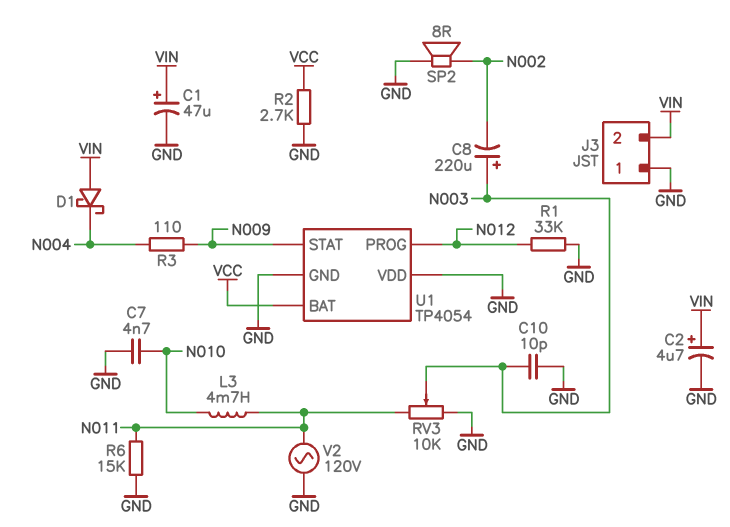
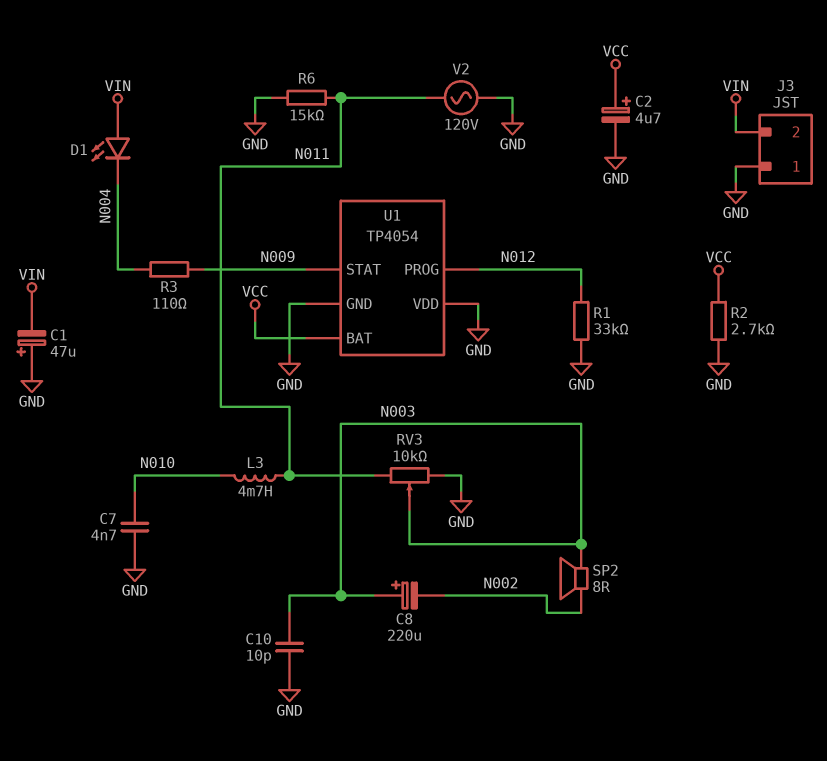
C1: 47uF (plus VIN, minus GND) -> 47uF (plus GND, minus VIN)
C2: 4.7uF (plus VIN, minus GND) -> 4.7uF (plus VCC, minus GND)
D1: schottky (A VIN, K N004) -> LED (A VIN, K N004)
SP2: speaker 8R (GND, N002) -> speaker 8R (N002, N003)

